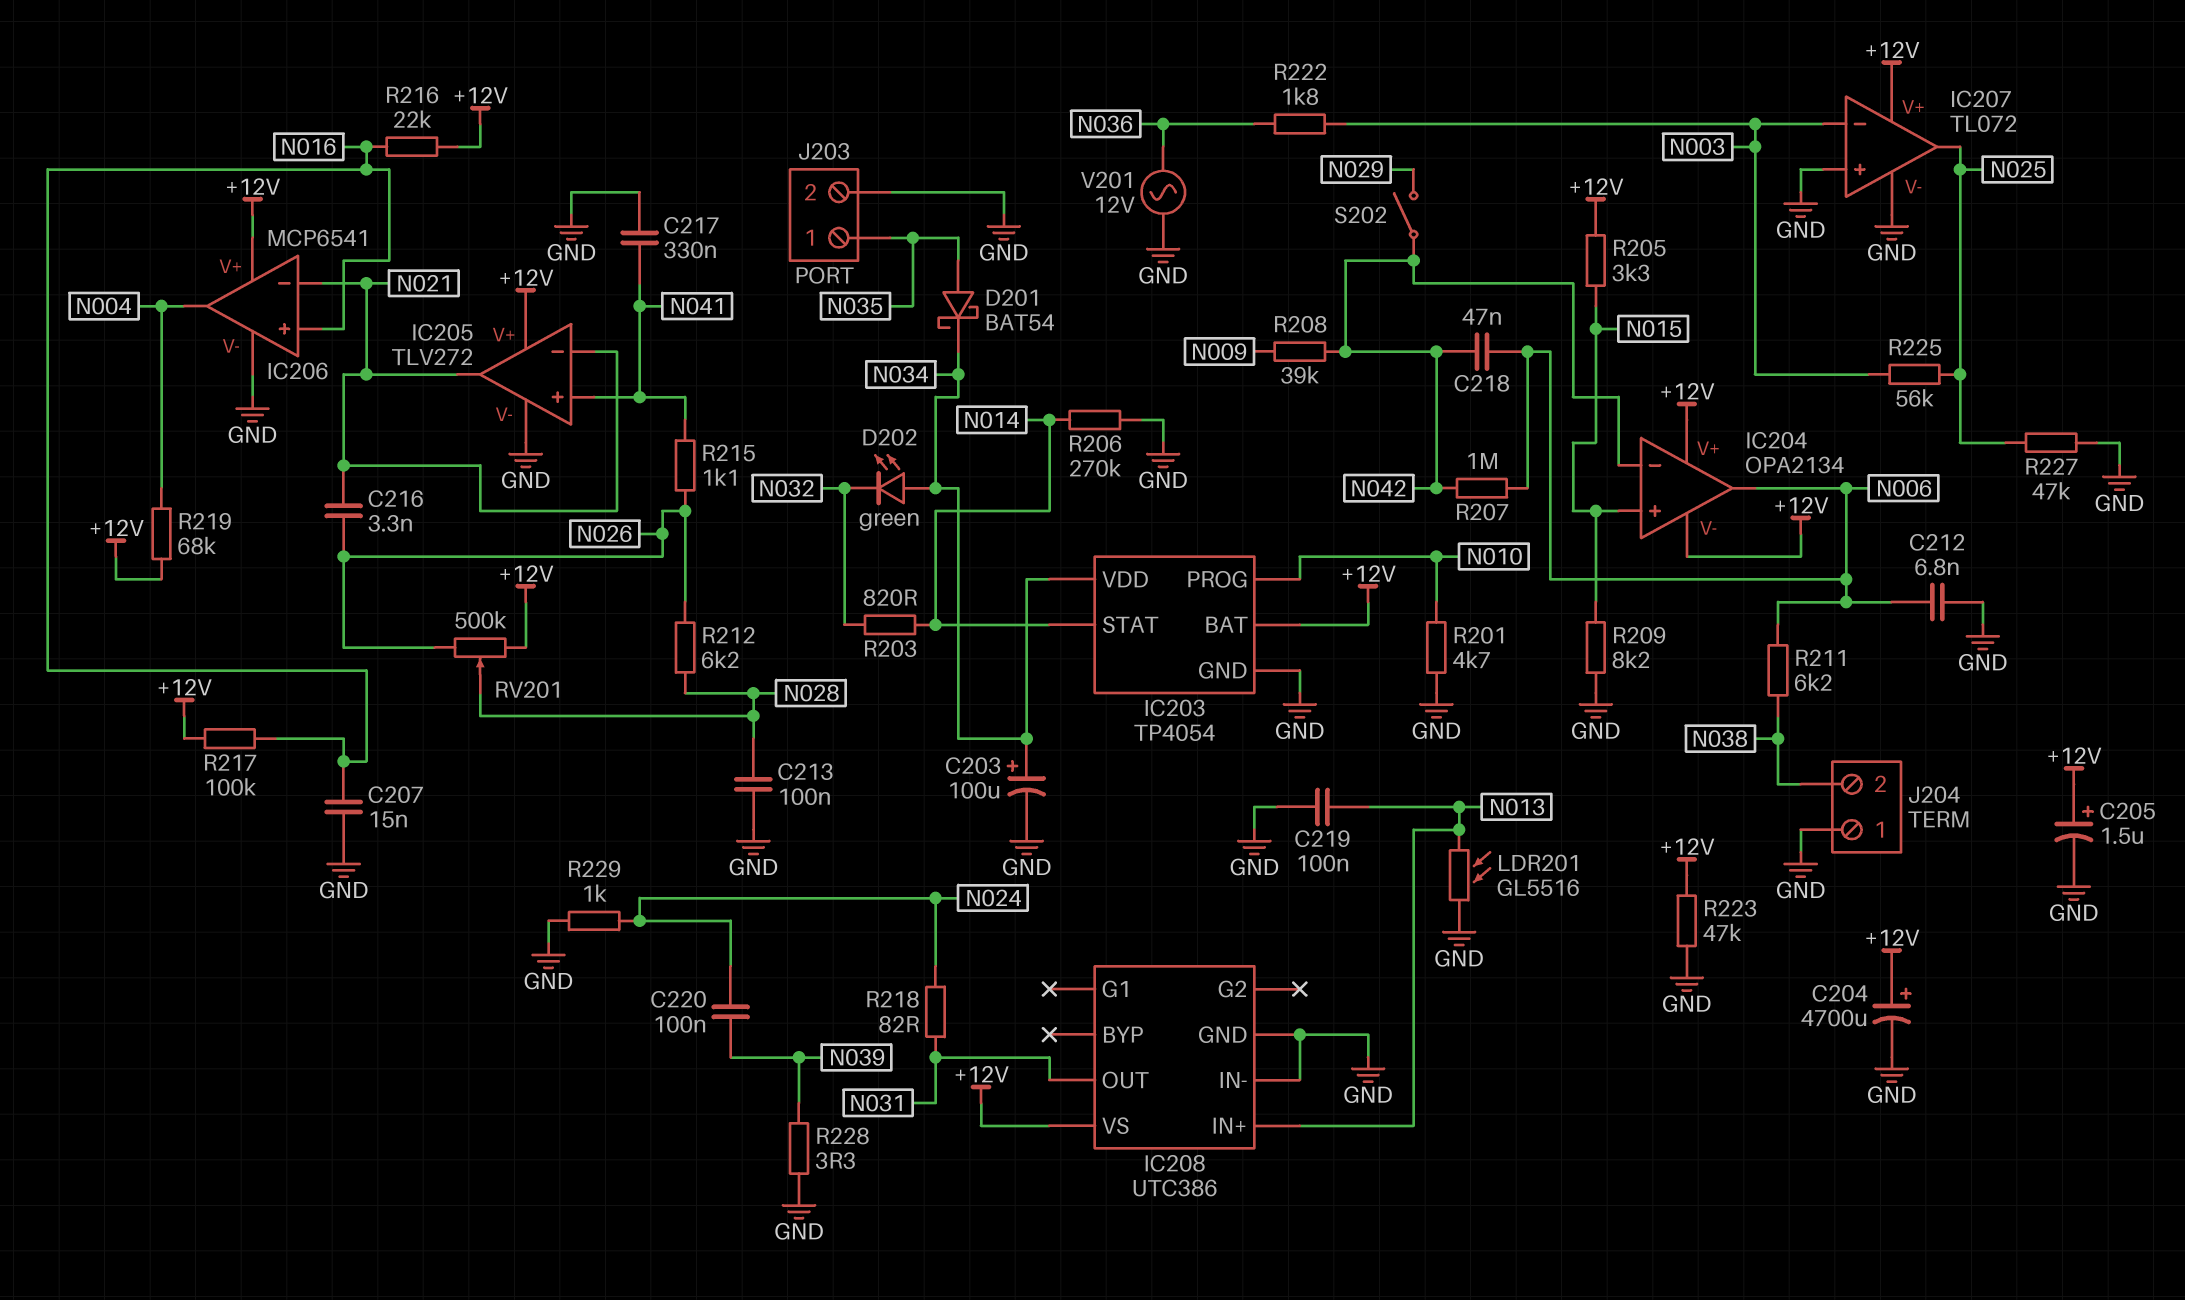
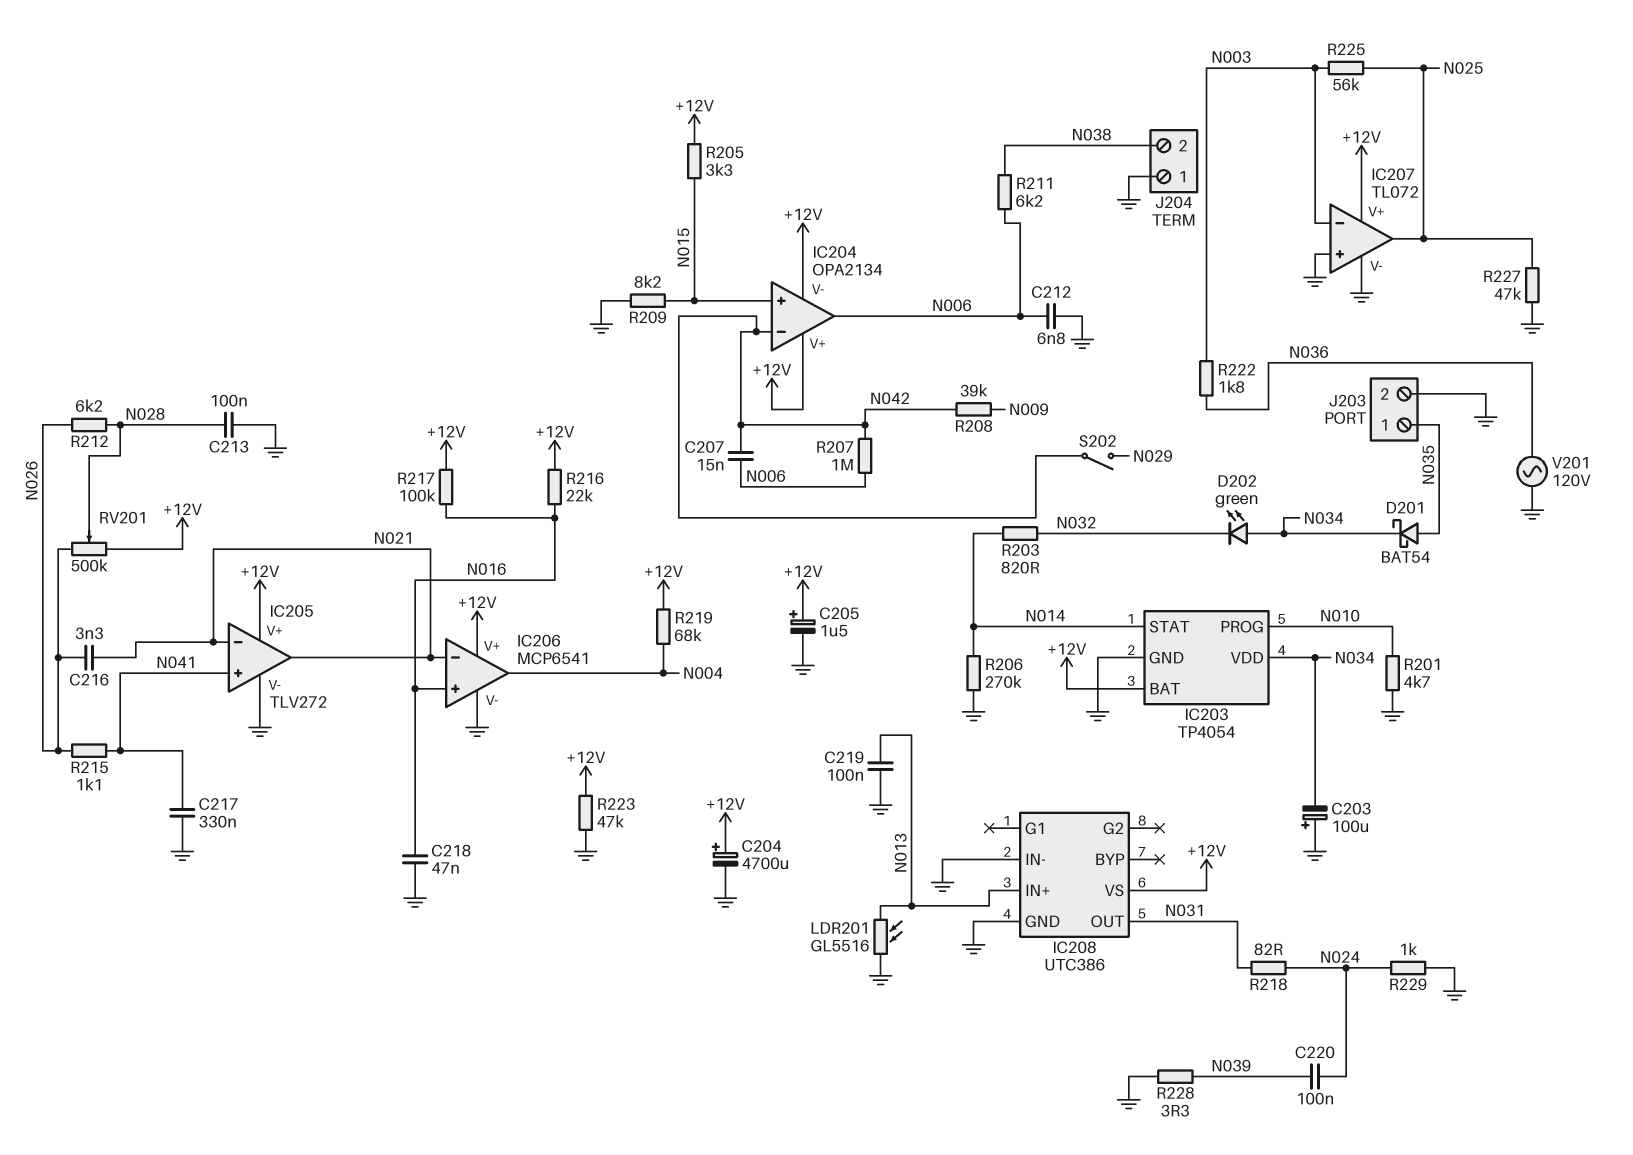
C203: 100uF (plus N034, minus GND) -> 100uF (plus GND, minus N034)
C207: 15nF (GND, N016) -> 15nF (N006, N042)
C218: 47nF (N006, N042) -> 47nF (GND, N016)
V201: AC 12V (GND, N036) -> AC 120V (GND, N036)

